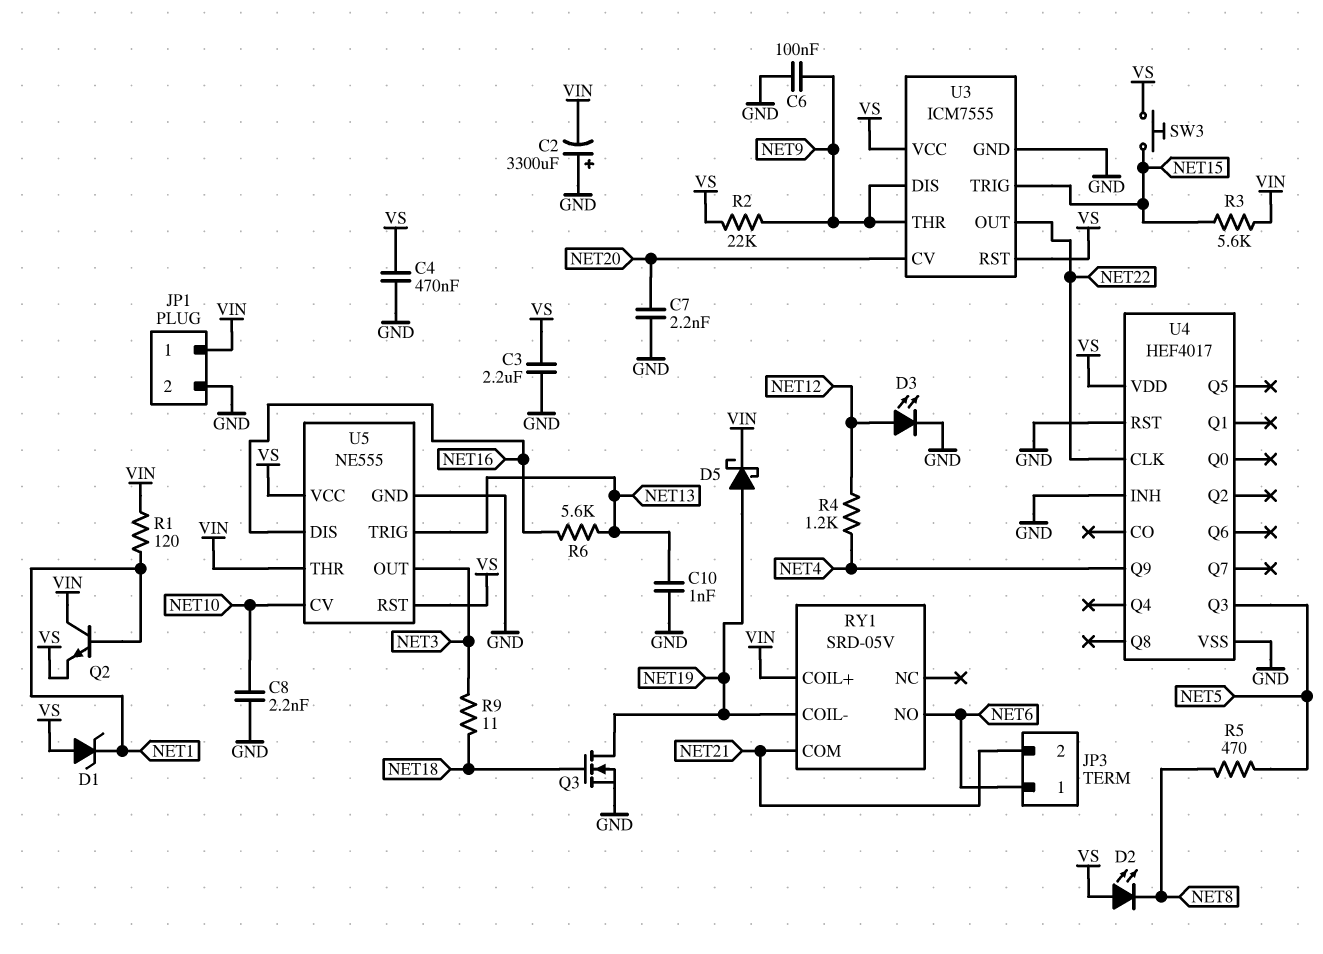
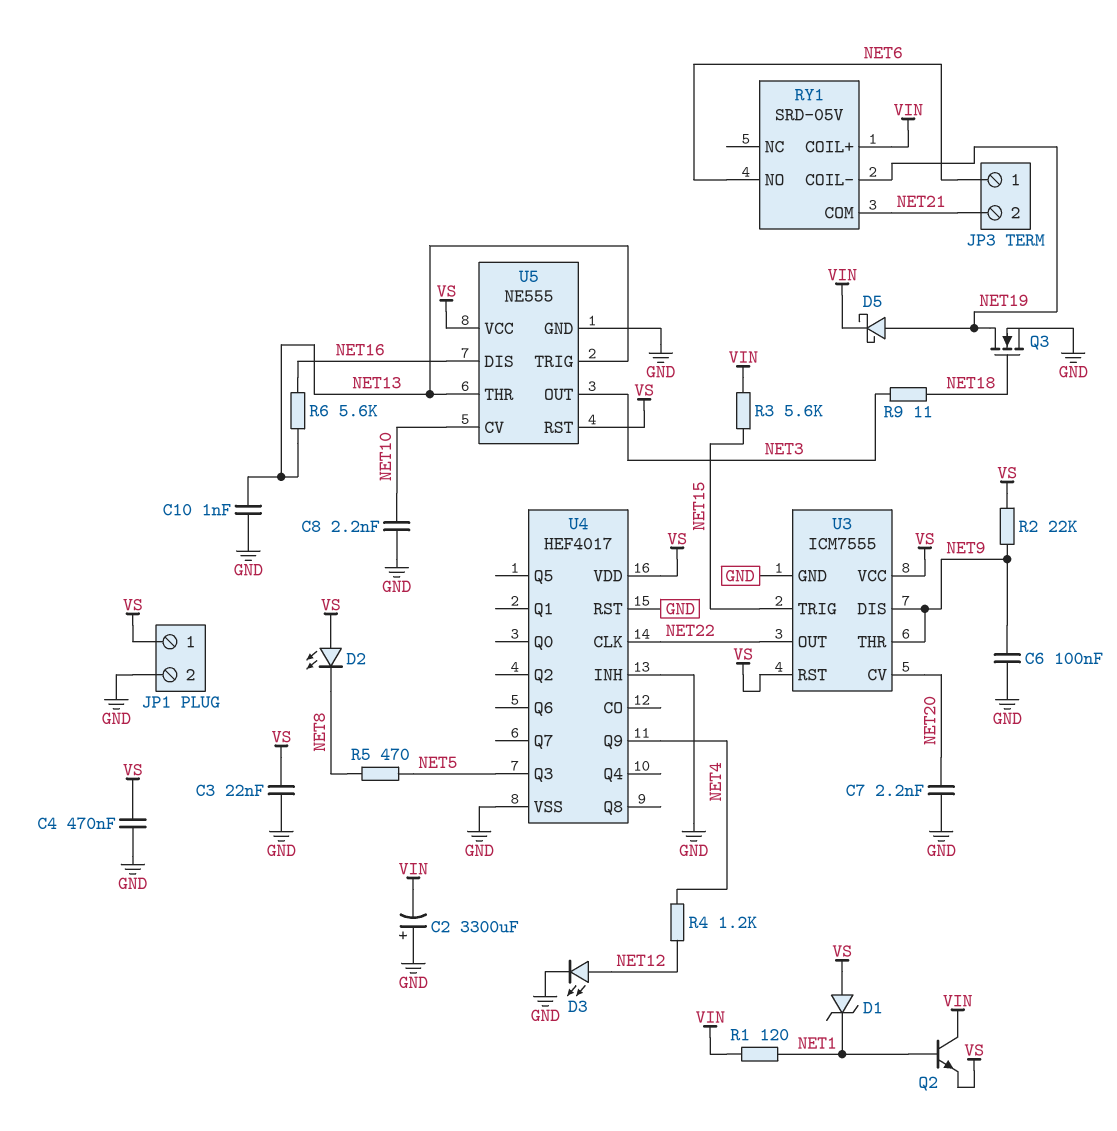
C3: 2.2uF (GND, VS) -> 22nF (GND, VS)
JP1 pin 1: VIN -> VS
SW3: button (NET15, VS) -> none
U5 pin THR: VIN -> NET13

